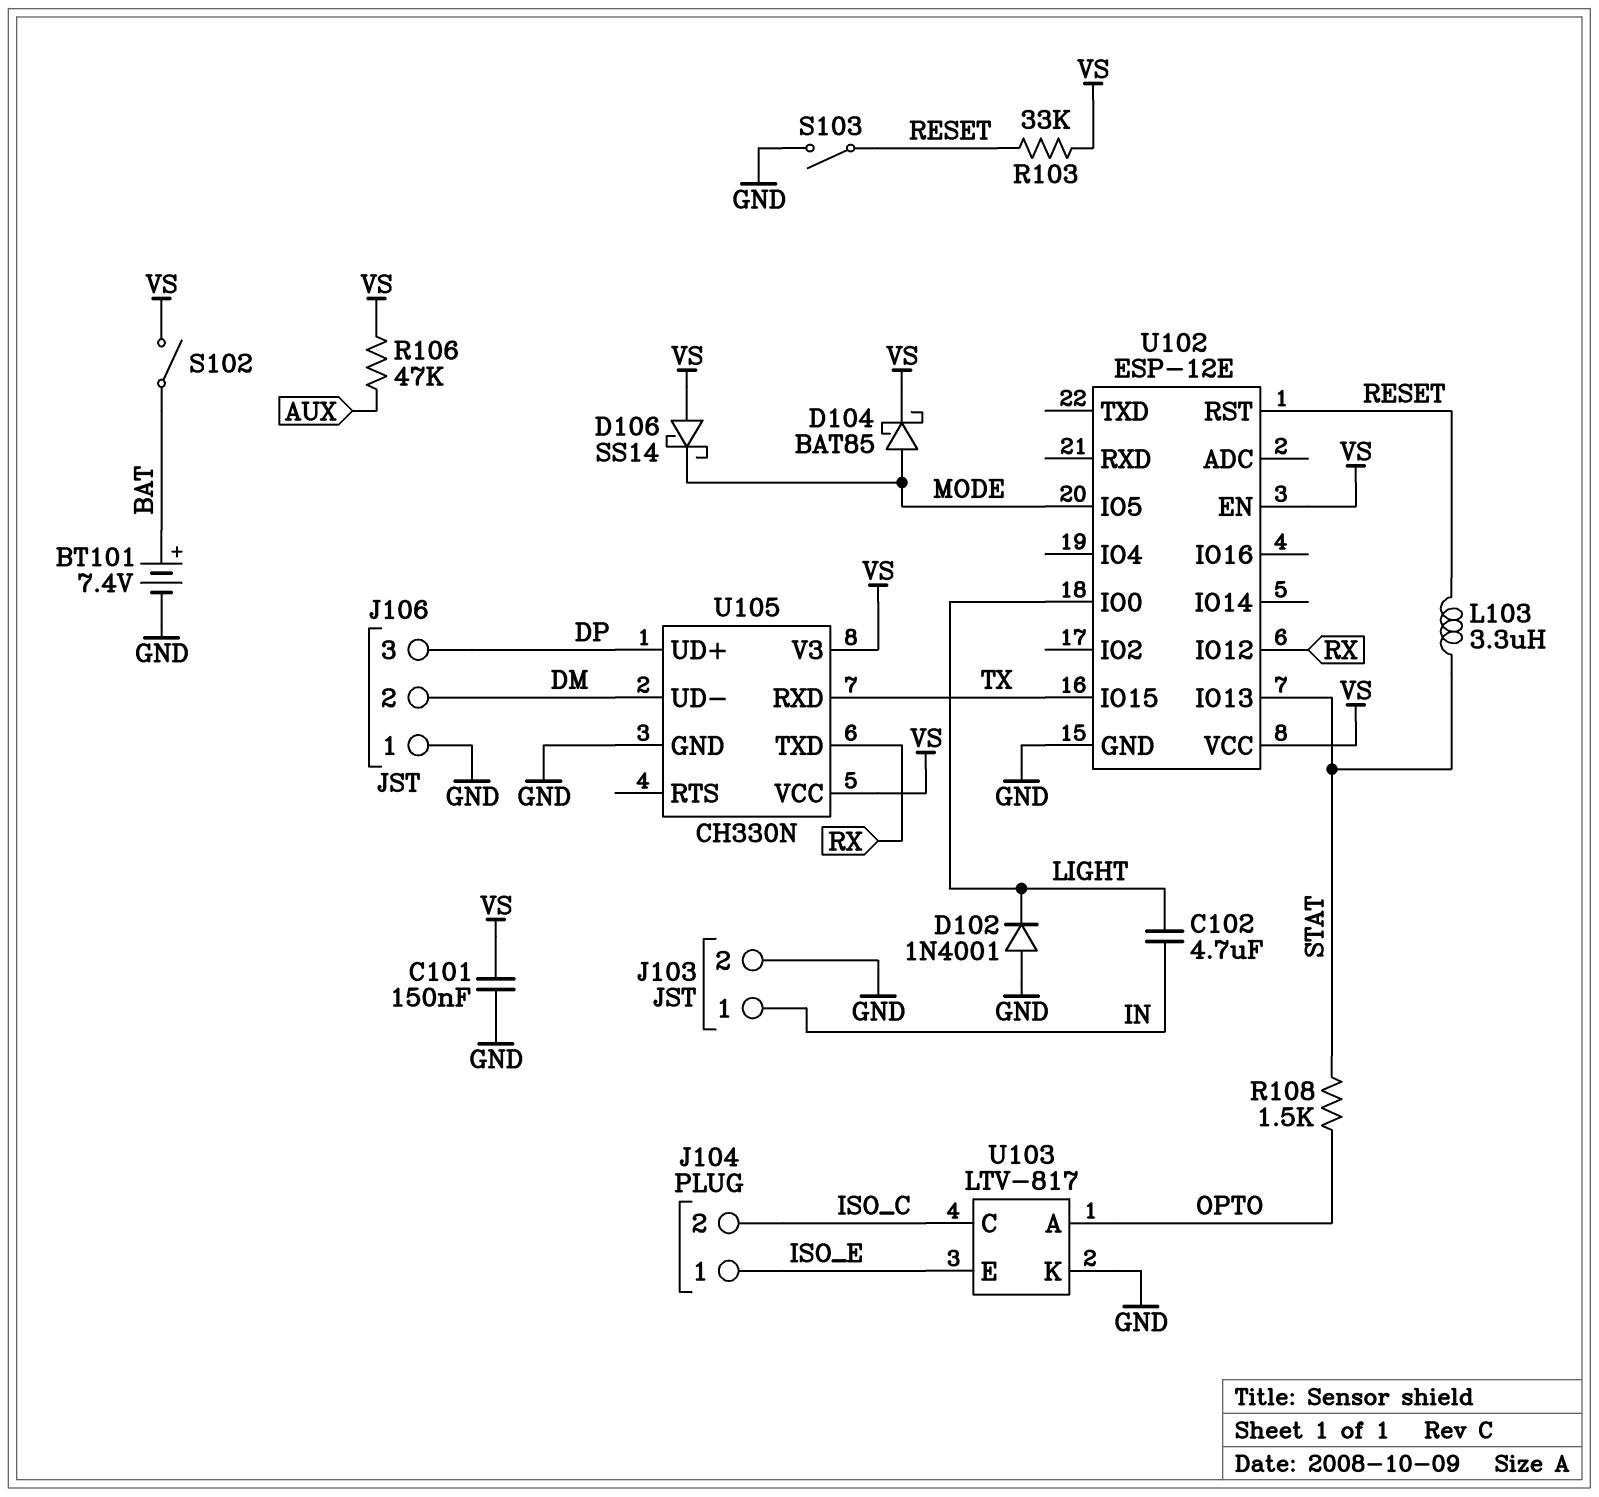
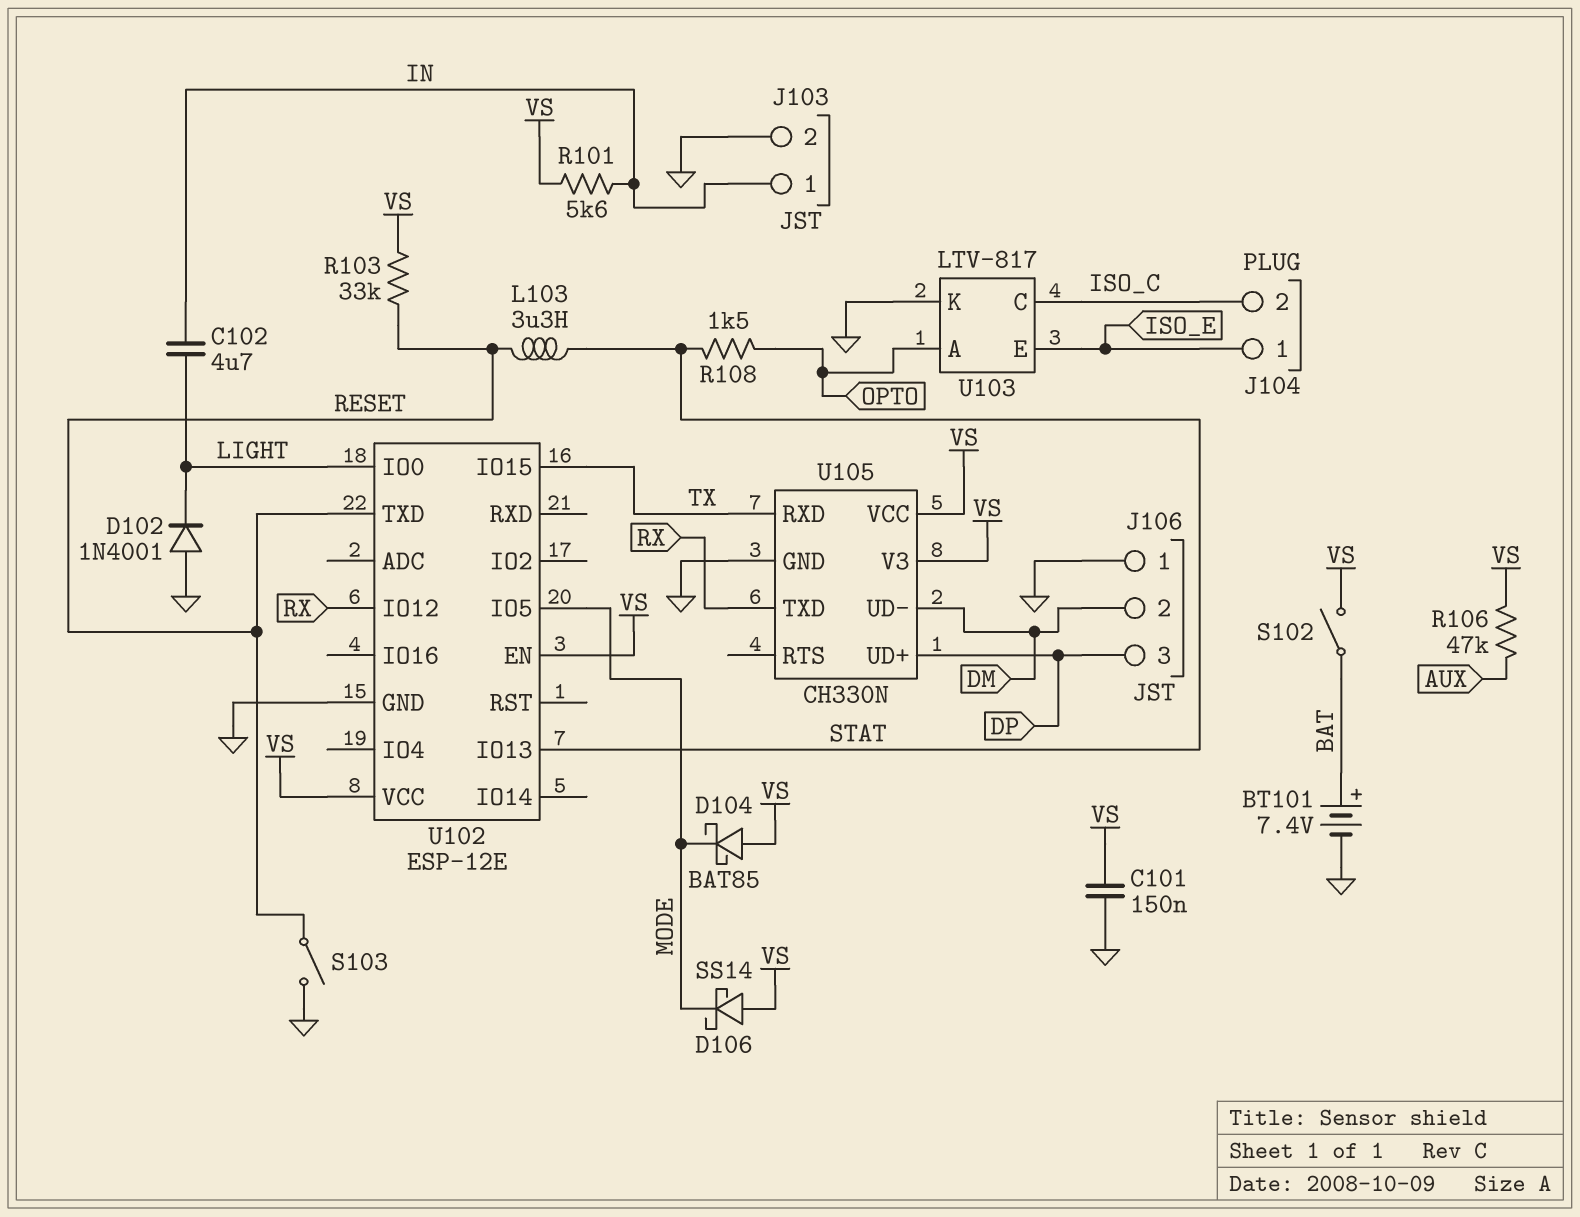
D104: schottky BAT85 (A MODE, K VS) -> schottky BAT85 (A VS, K MODE)
R101: none -> 5.6k (IN, VS)
U102 pin RST: RESET -> none
U102 pin TXD: none -> RESET

